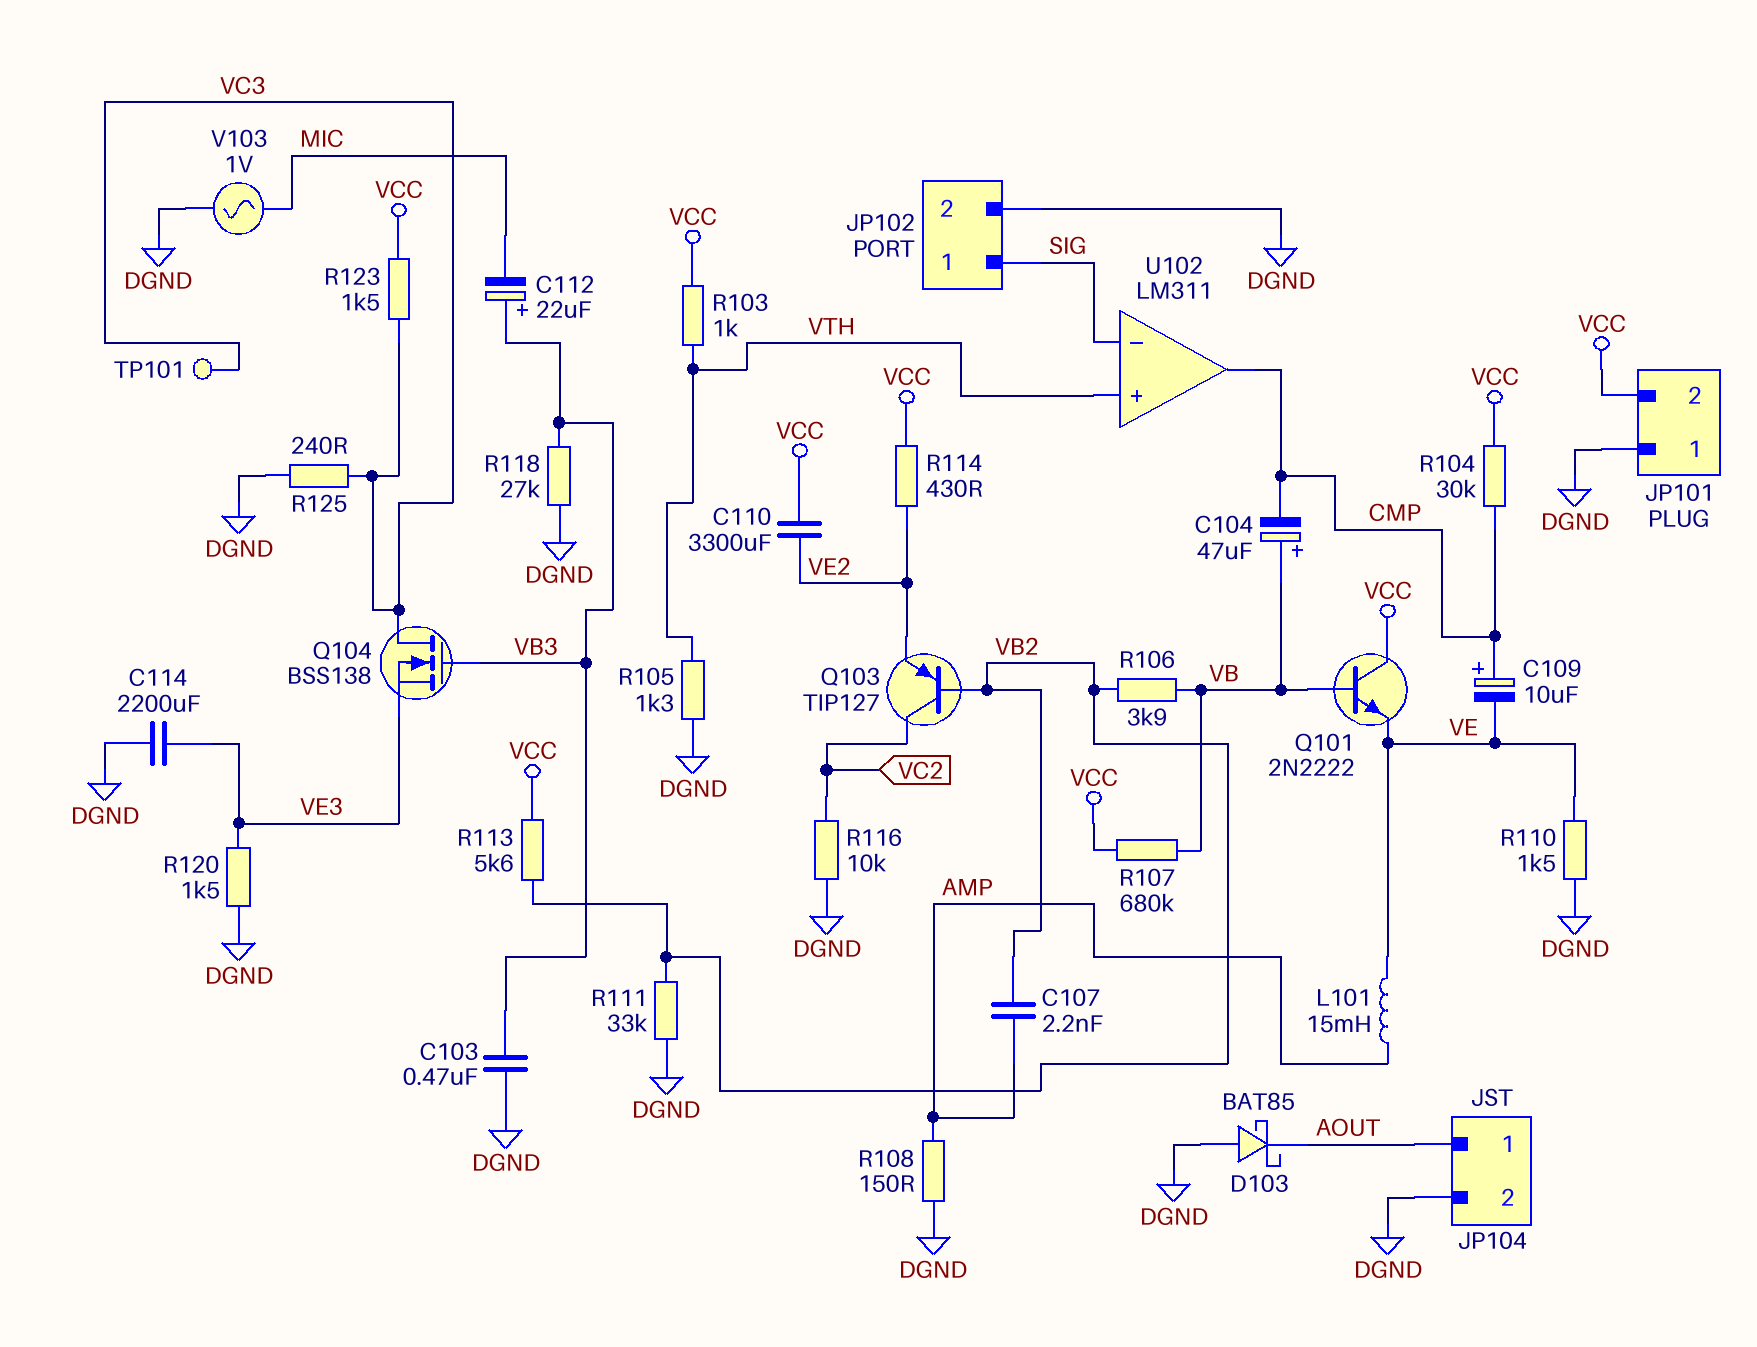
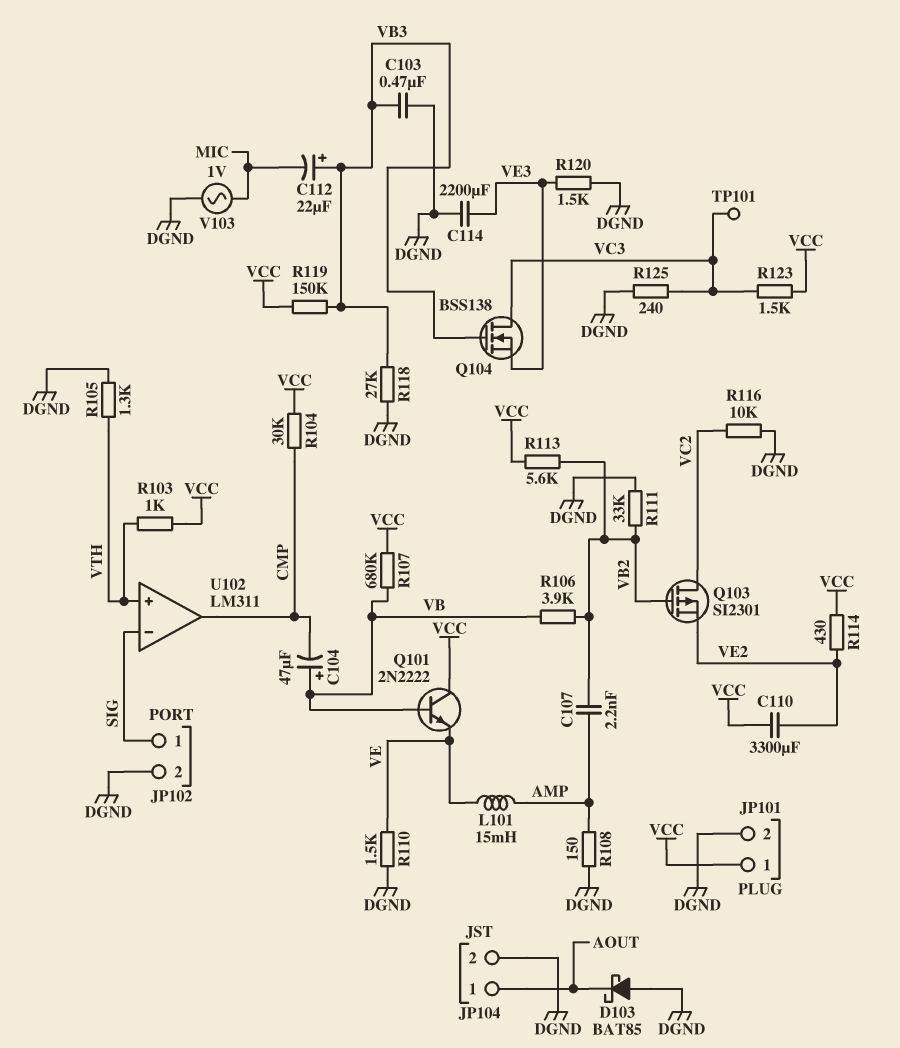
C109: 10uF (plus CMP, minus VE) -> none
JP101 pin 1: DGND -> VCC
JP101 pin 2: VCC -> DGND
Q103: PNP TIP127 (B VB2, C VC2, E VE2) -> PMOS SI2301 (G VB2, D VC2, S VE2)
R119: none -> 150k (VB3, VCC)

